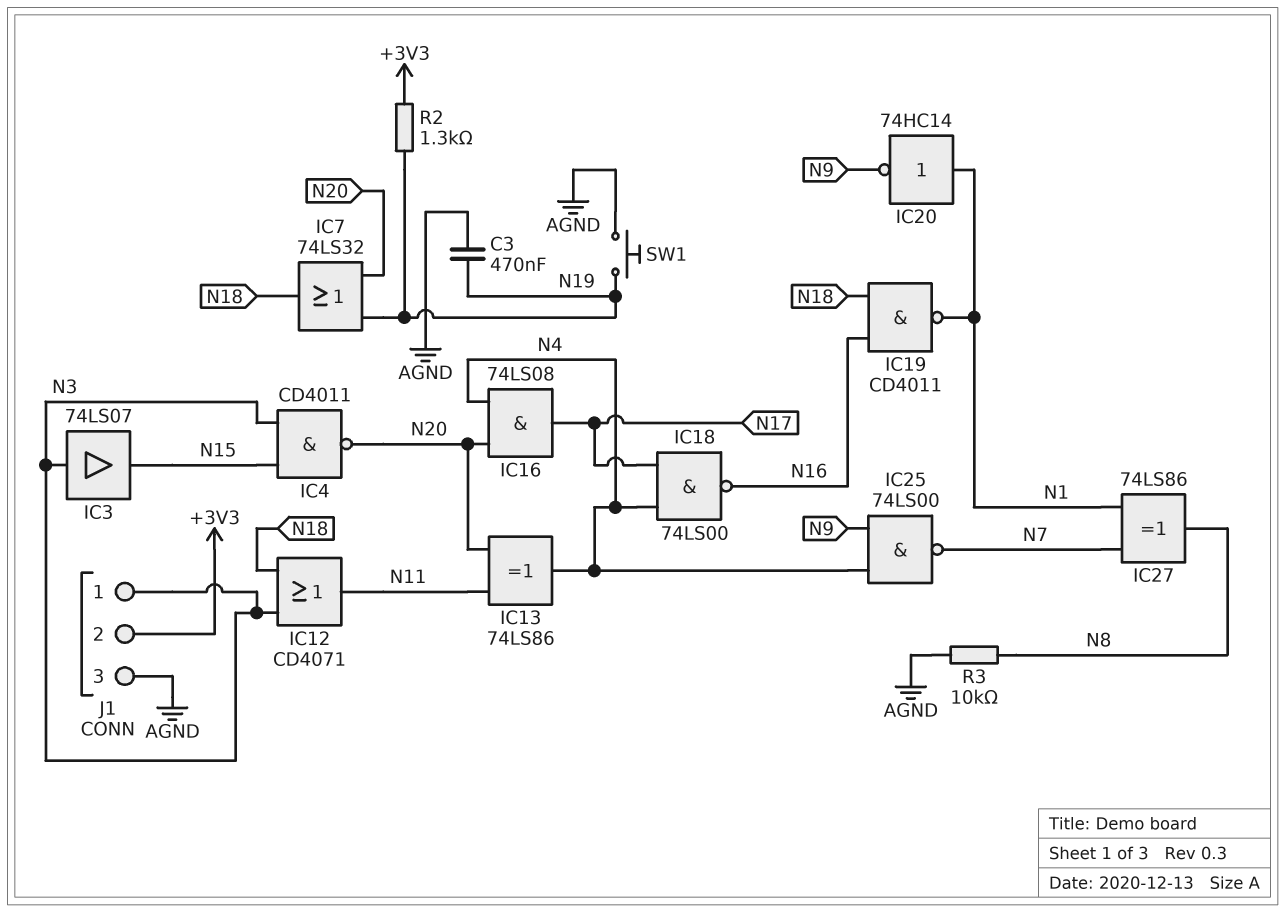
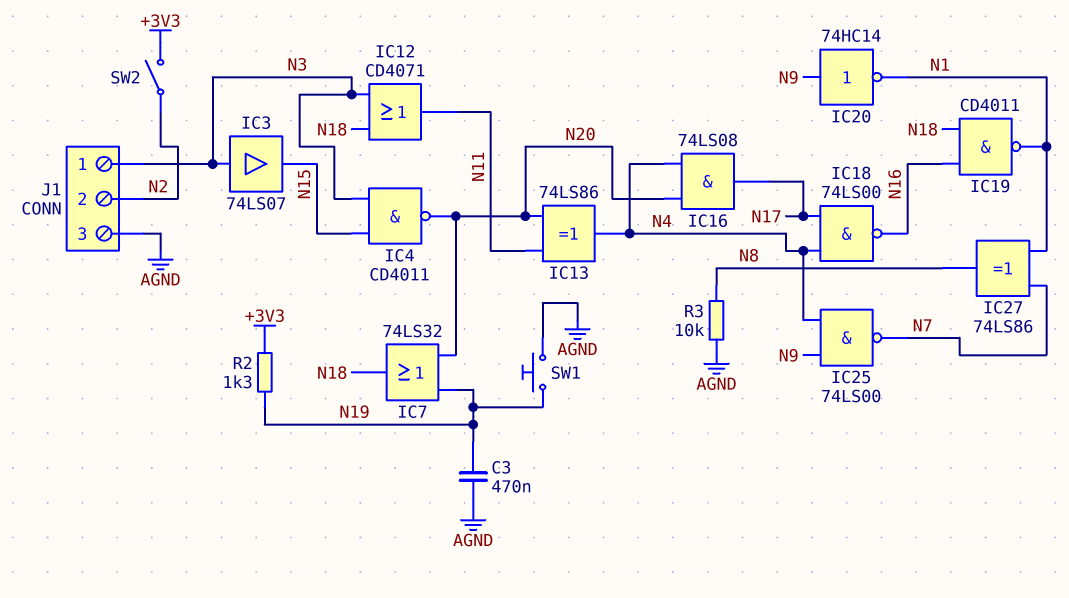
IC20: NOT 74HC14 (in N1, out N9) -> NOT 74HC14 (in N9, out N1)
J1 pin 2: +3V3 -> N2
SW2: none -> switch (+3V3, N2)

